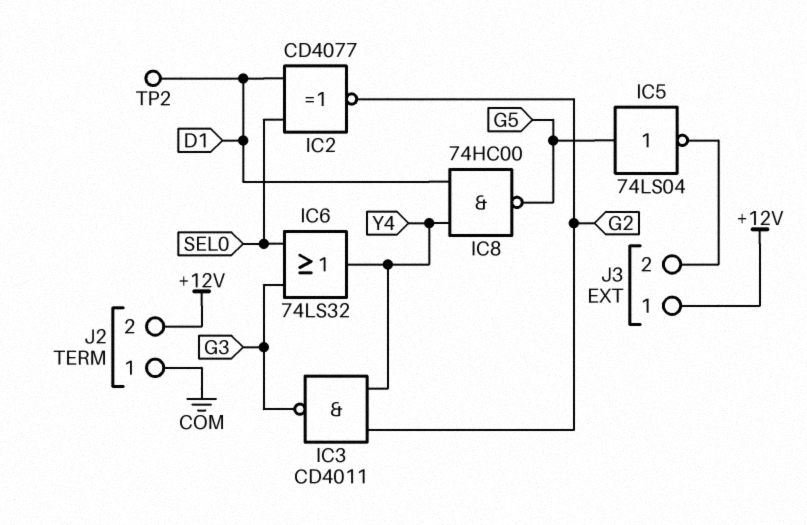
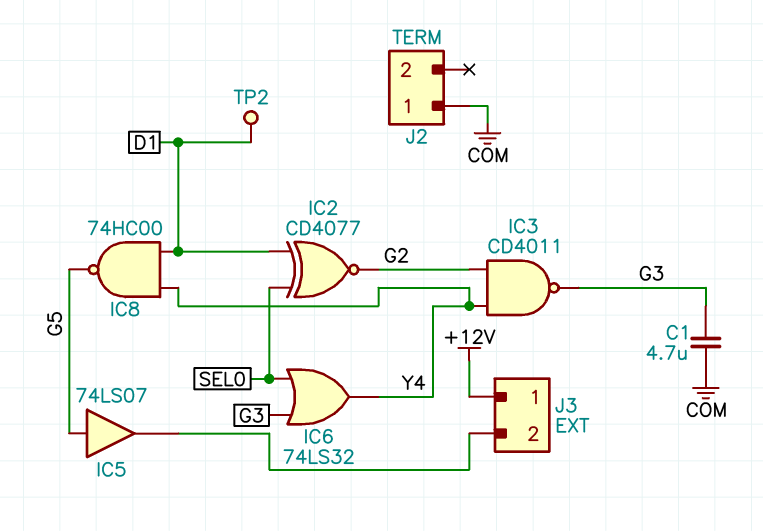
C1: none -> 4.7uF (COM, G3)
IC5: NOT 74LS04 (in G5, out J3/2) -> buffer 74LS07 (in G5, out J3/2)
J2 pin 2: +12V -> none

